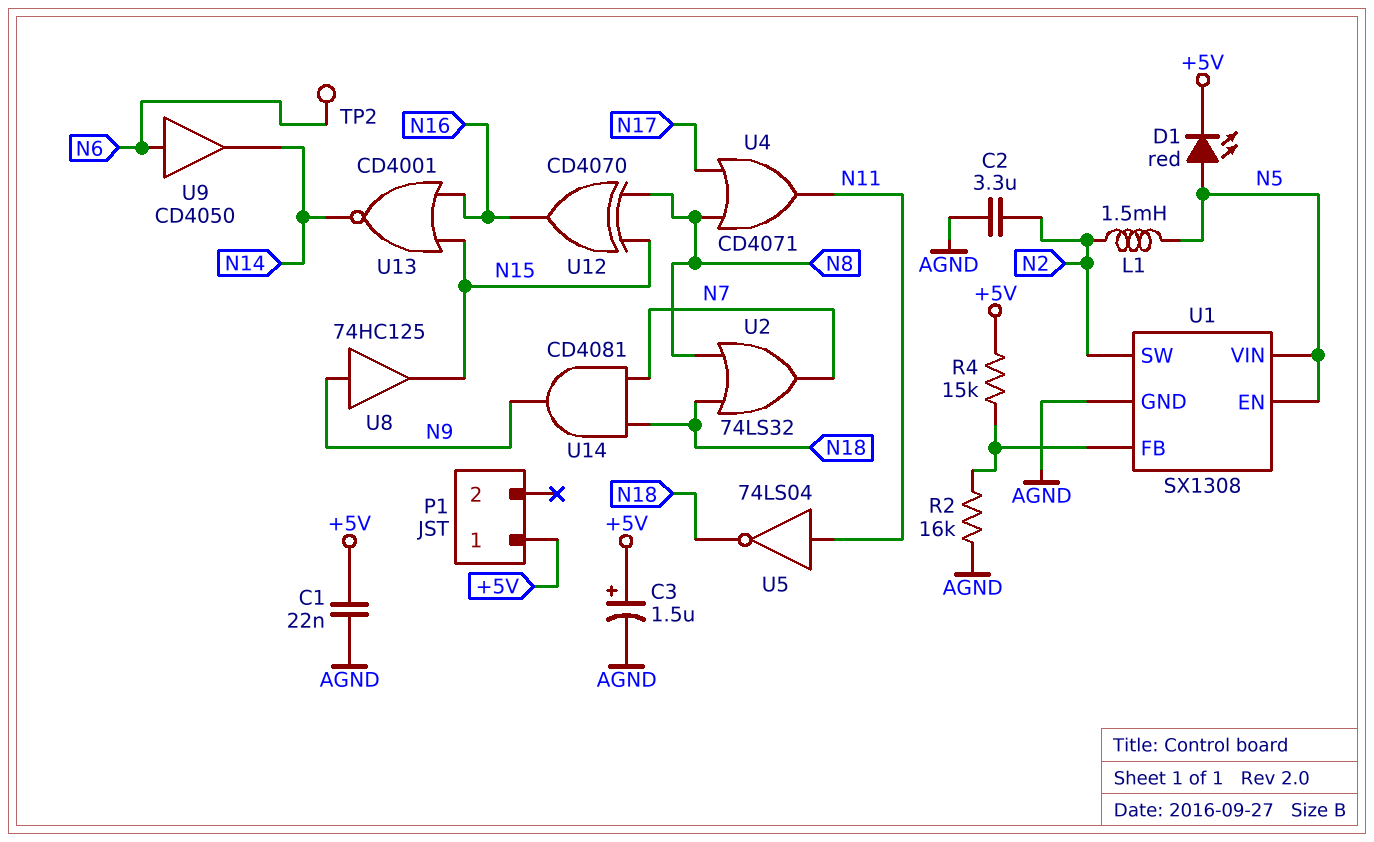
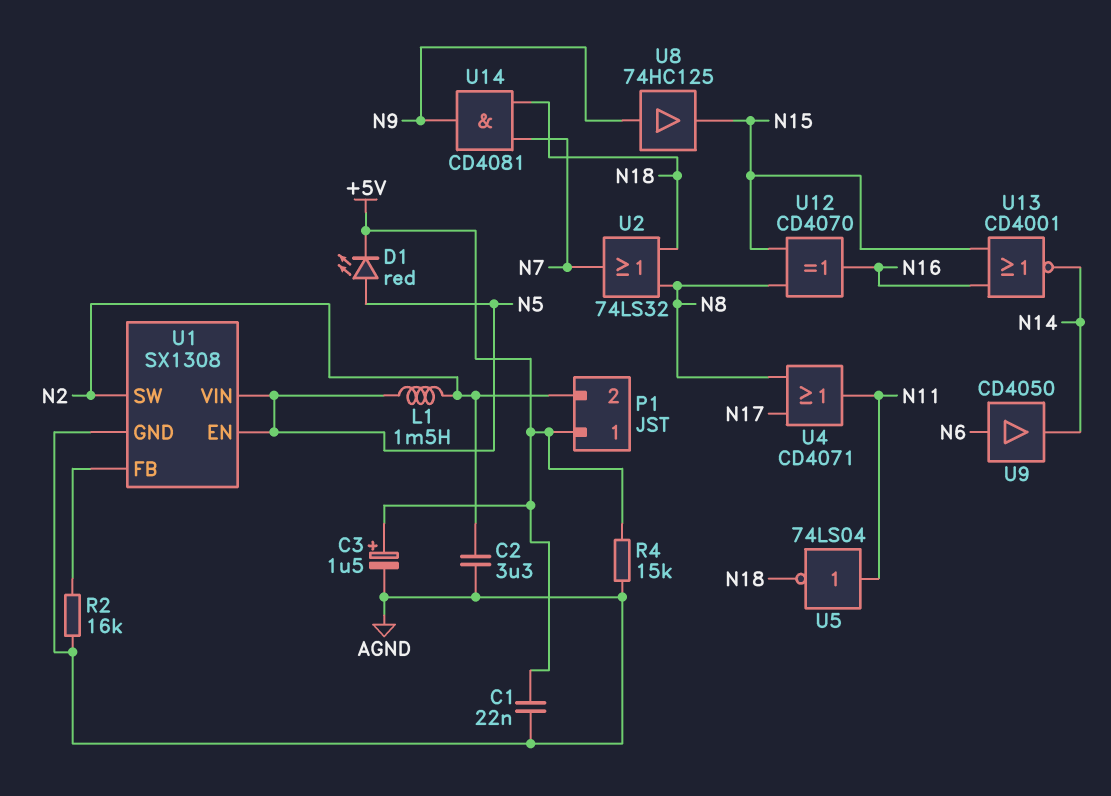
P1 pin 2: none -> N2
R4: 15k (+5V, U1/FB) -> 15k (+5V, AGND)
TP2: test point (N6) -> none

